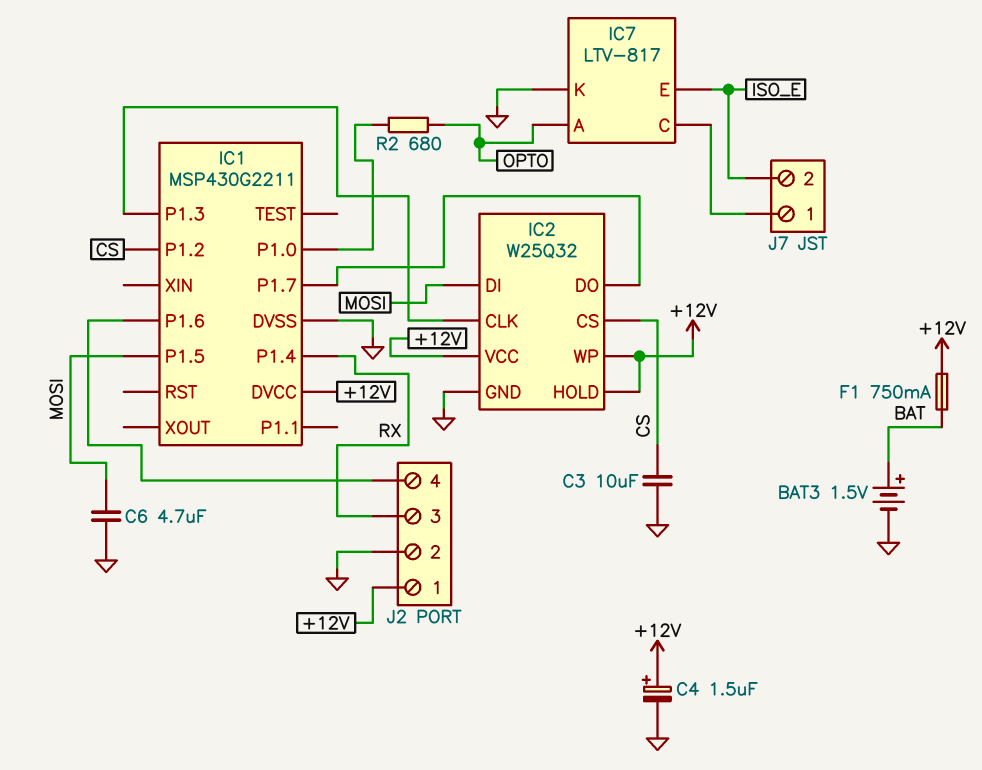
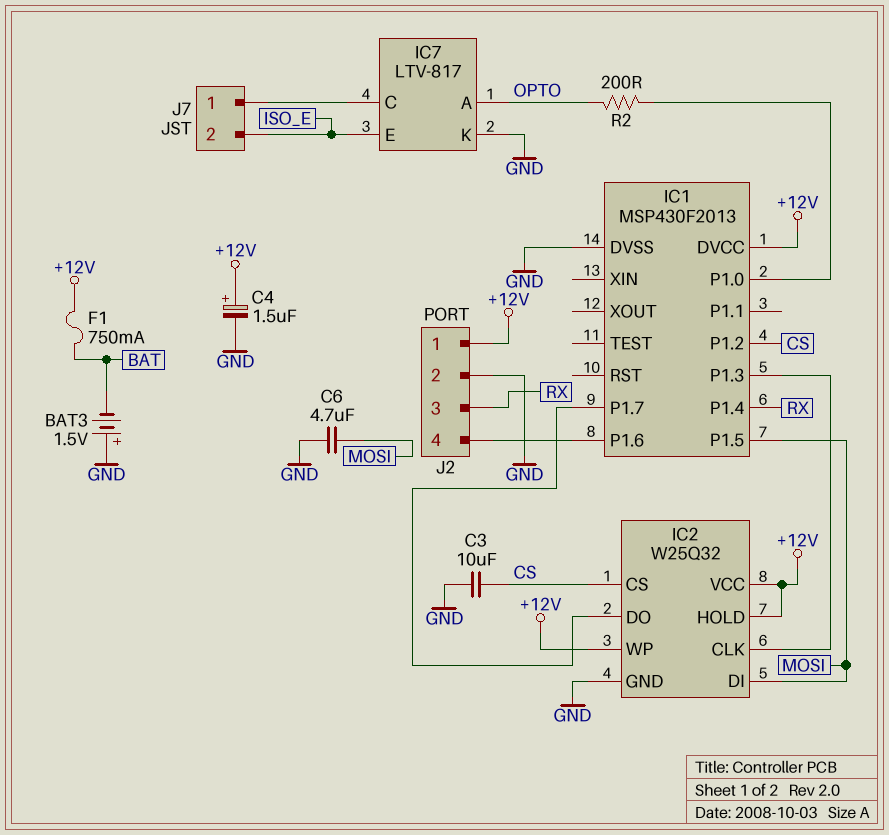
BAT3: 1.5V (plus BAT, minus GND) -> 1.5V (plus GND, minus BAT)
IC1: MSP430G2211 -> MSP430F2013
R2: 680 (IC1/P1.0, OPTO) -> 200 (IC1/P1.0, OPTO)

